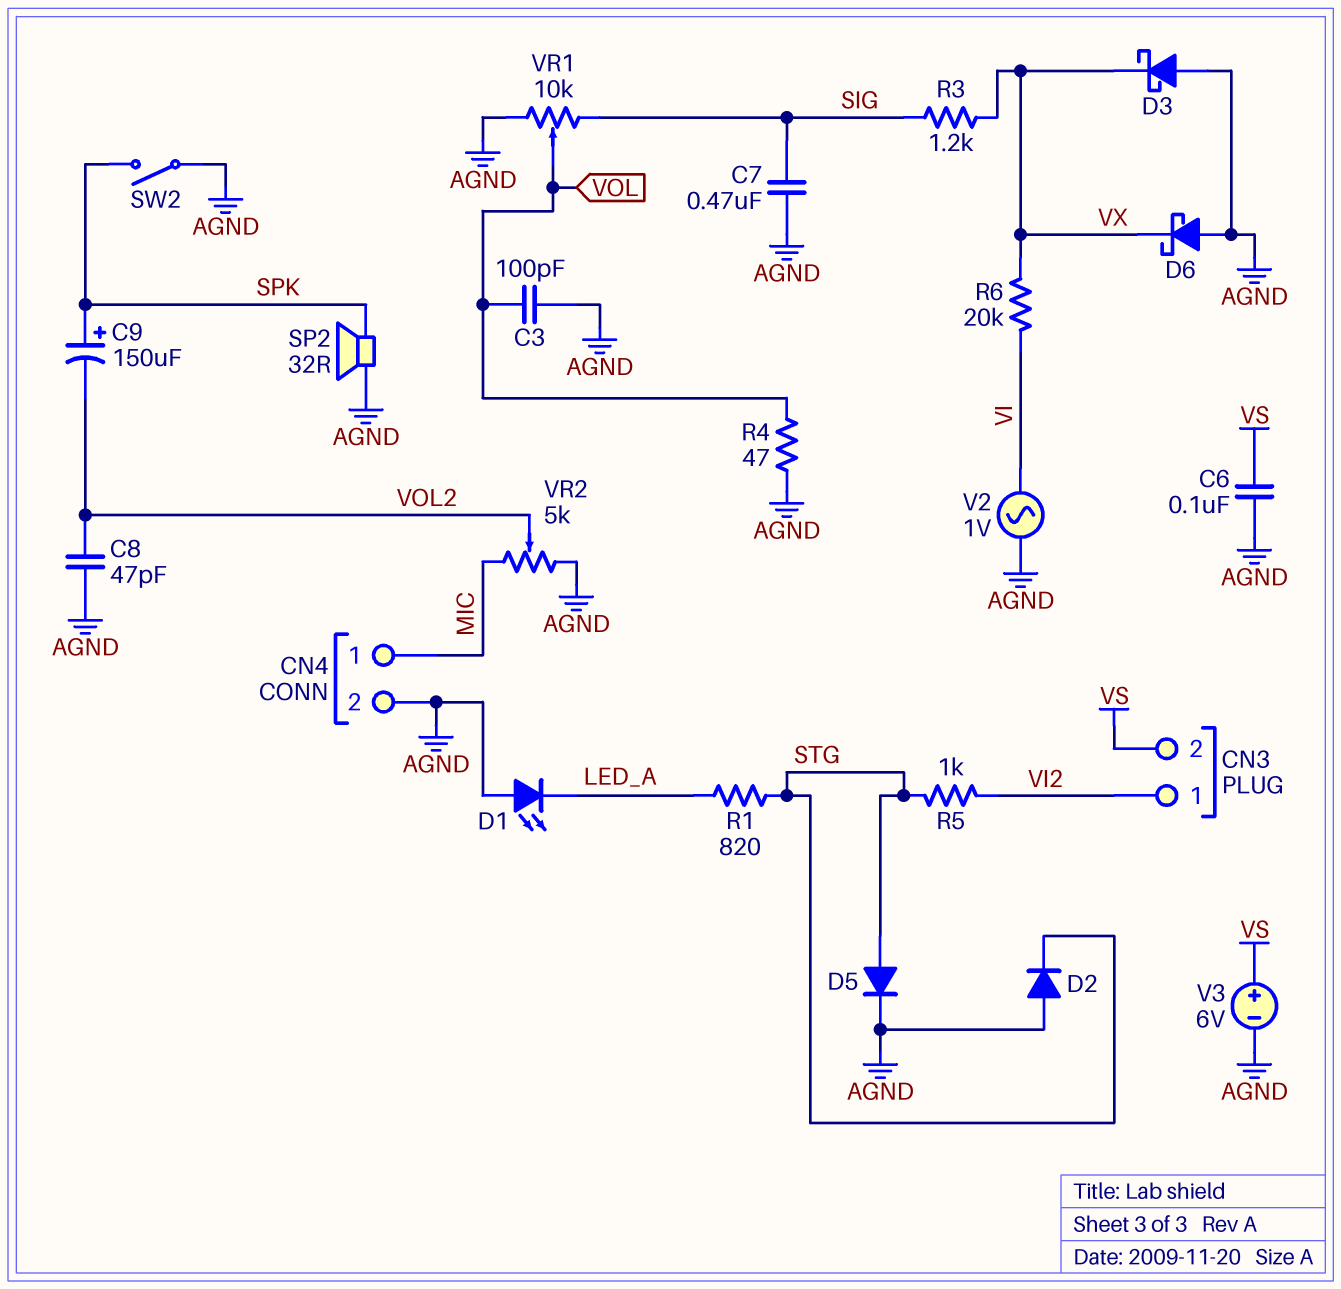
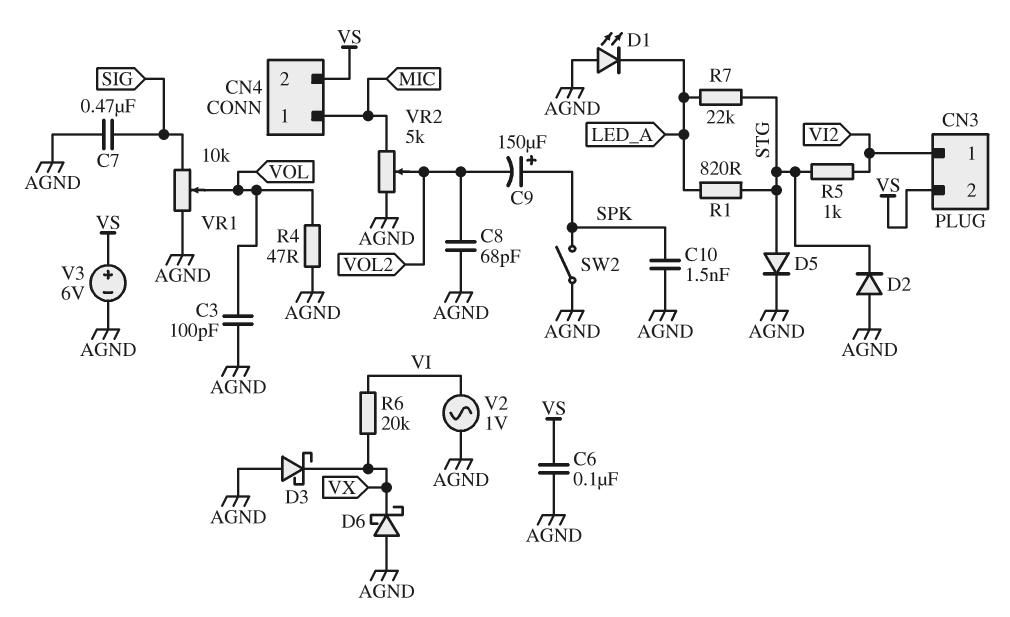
C8: 47pF (AGND, VOL2) -> 68pF (AGND, VOL2)
C10: none -> 1.5nF (AGND, SPK)
CN4 pin 2: AGND -> VS
R3: 1.2k (SIG, VX) -> none
R7: none -> 22k (LED_A, STG)
SP2: speaker 32R (AGND, SPK) -> none

